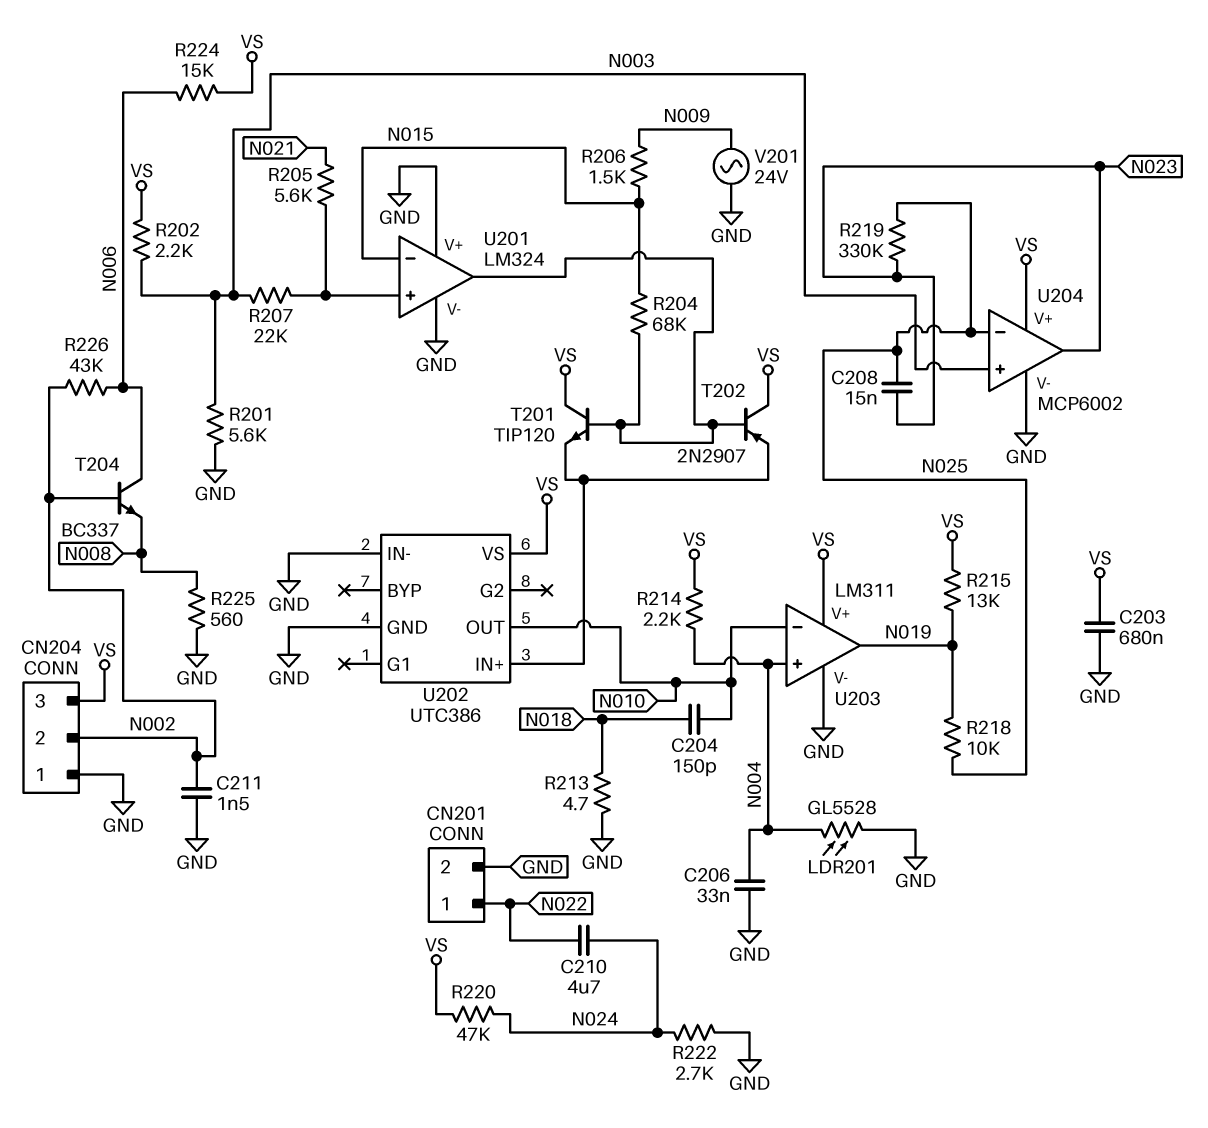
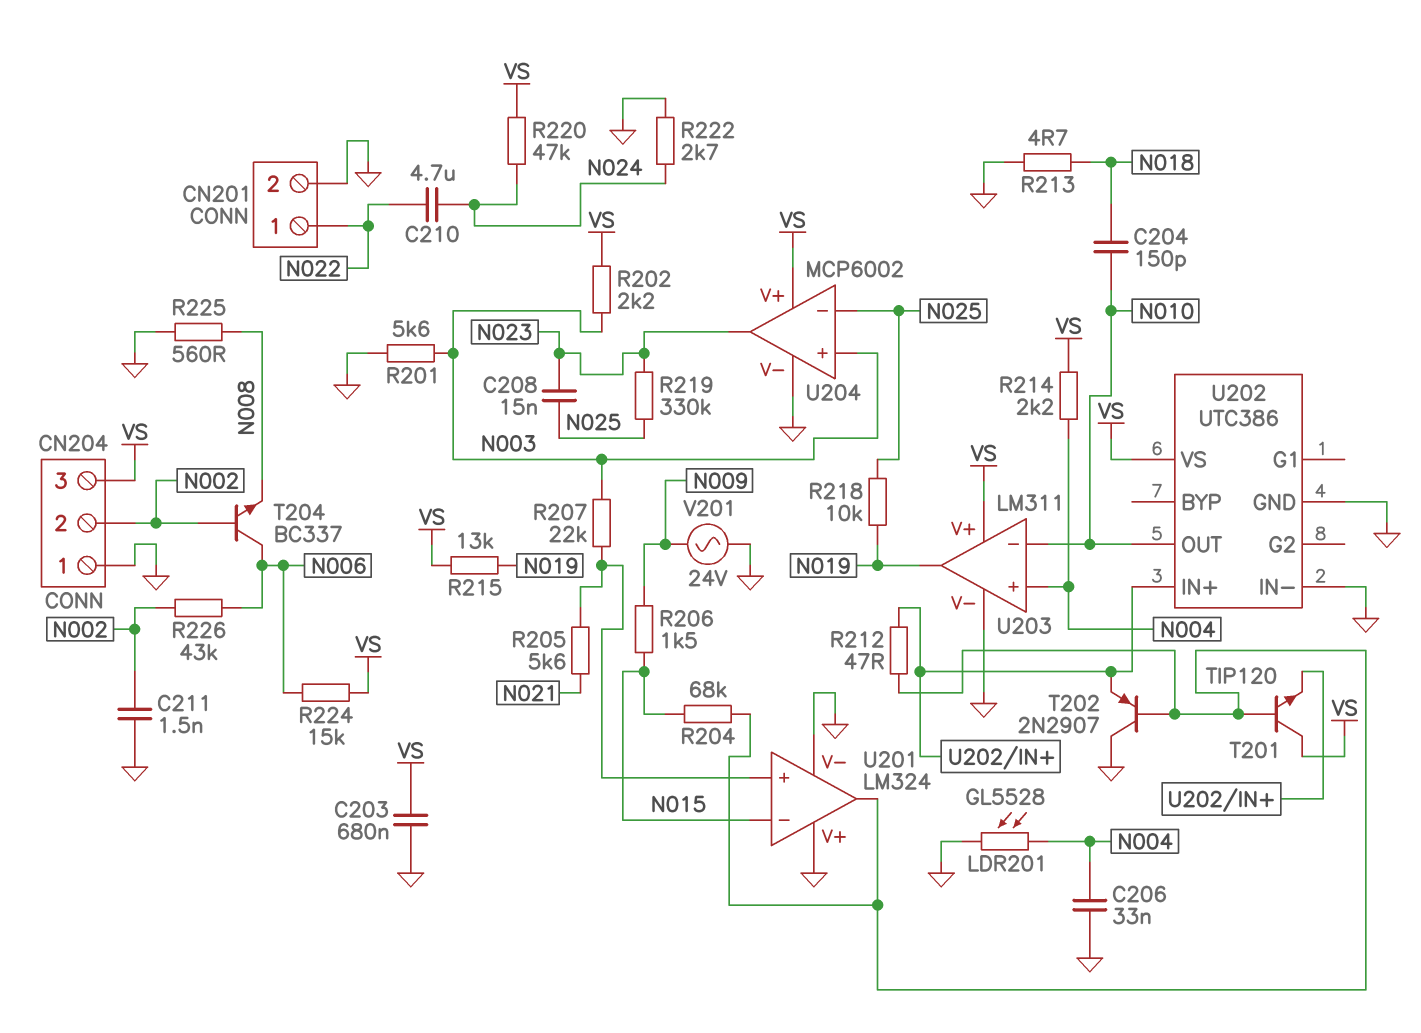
R212: none -> 47 (U201/out, U202/IN+)
T202: PNP 2N2907 (B U201/out, C VS, E U202/IN+) -> PNP 2N2907 (B U201/out, C GND, E U202/IN+)

